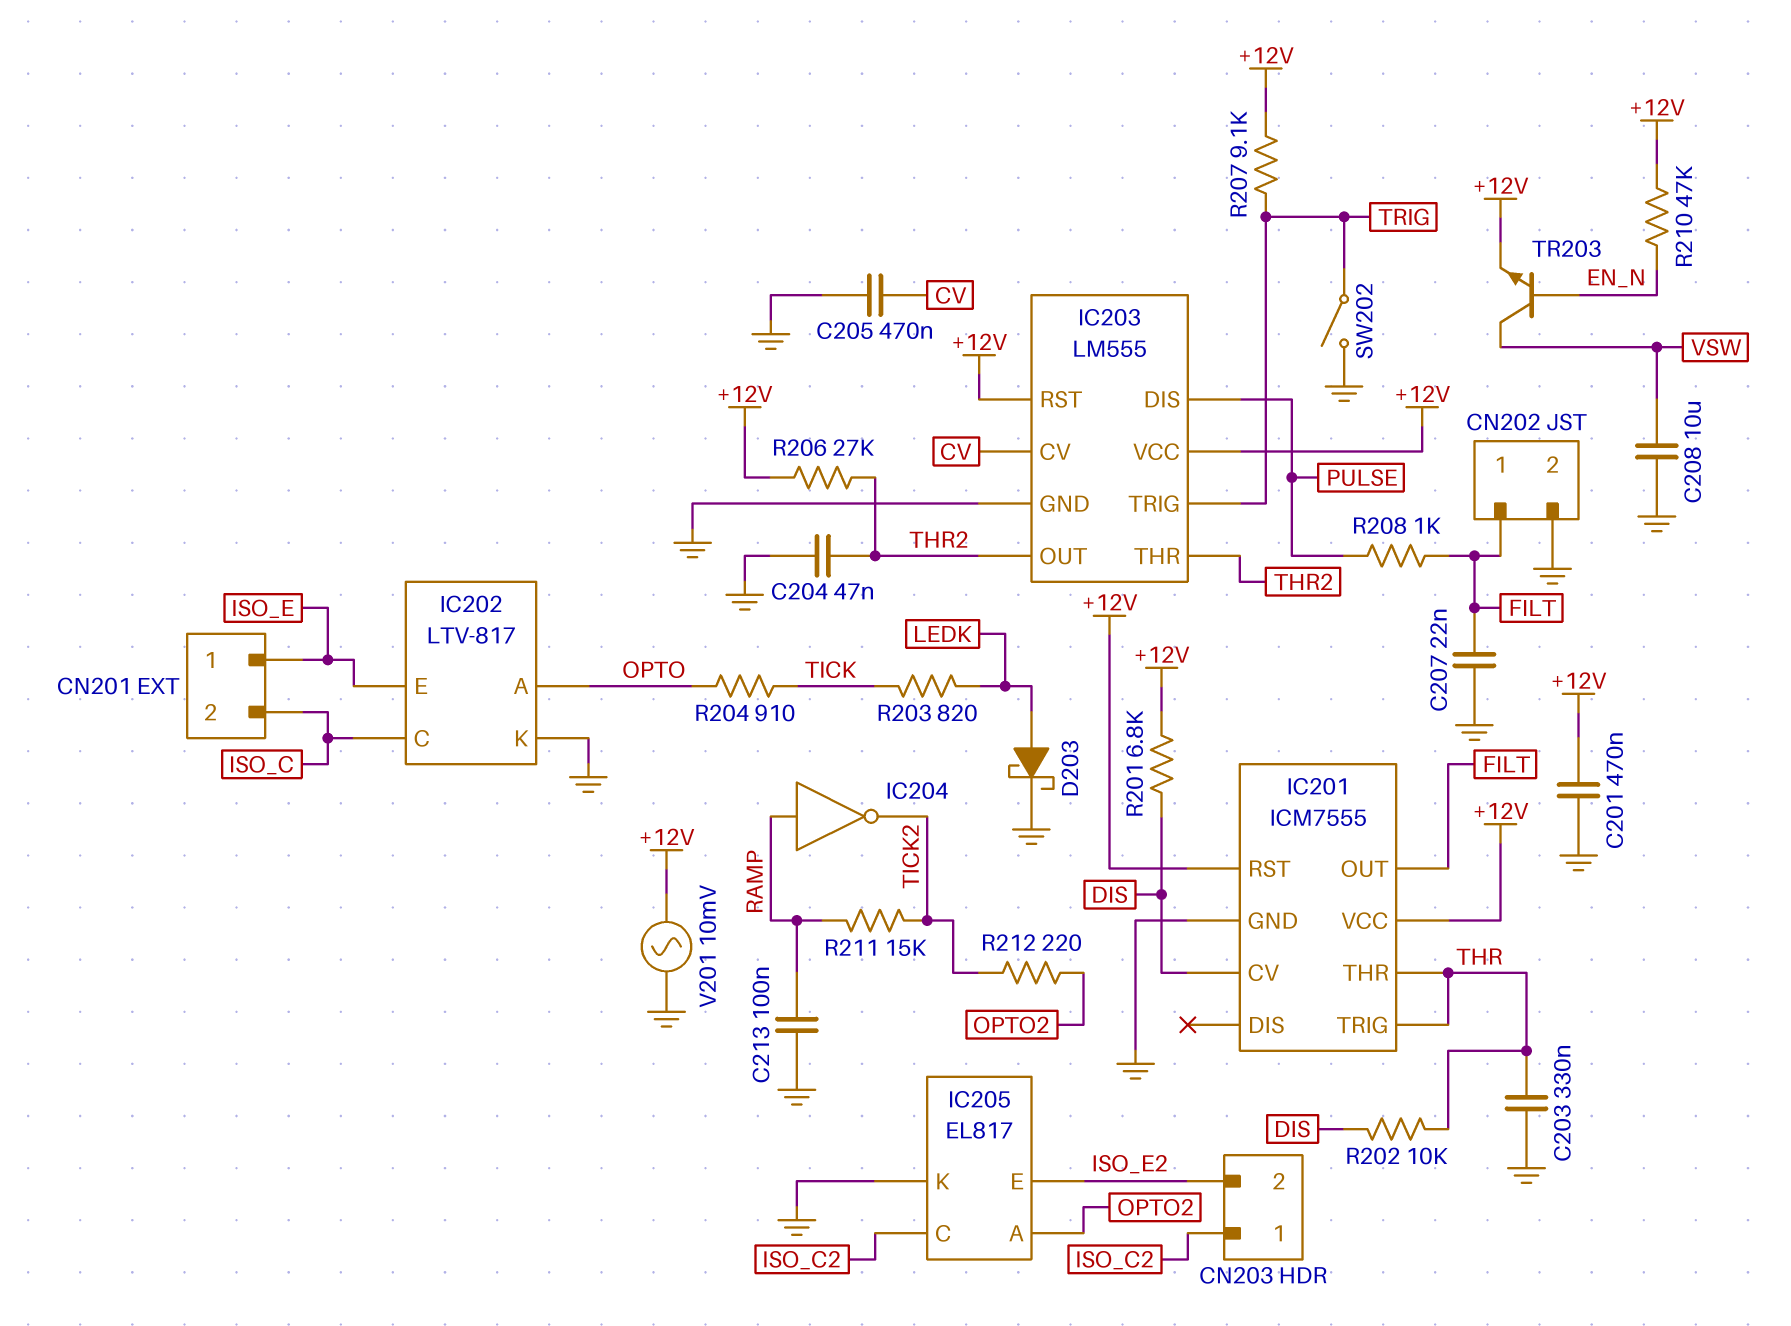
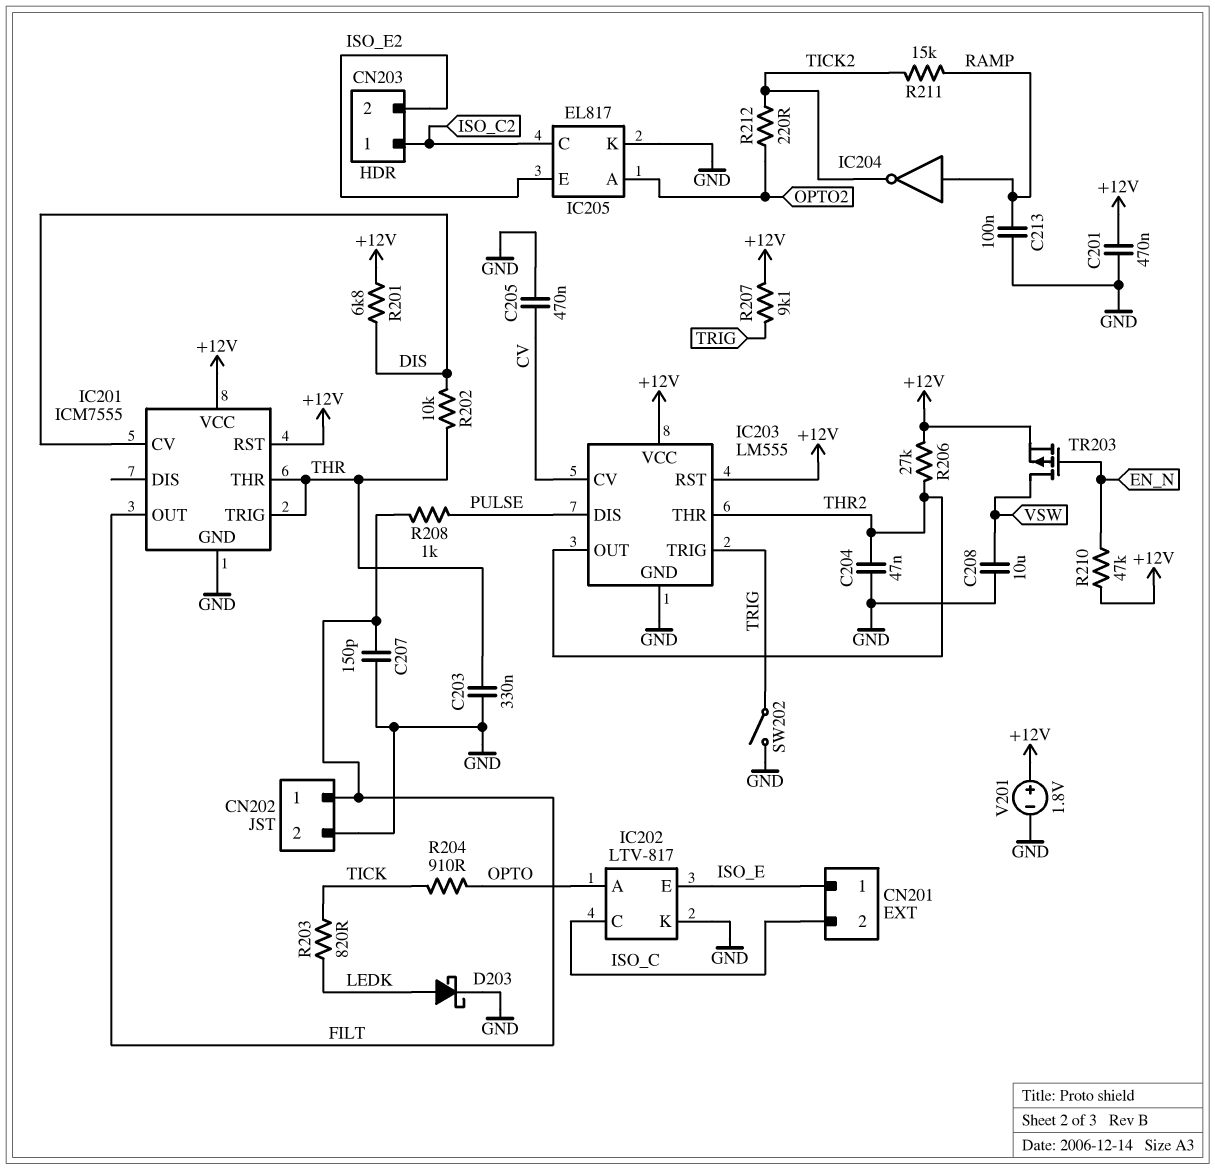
C207: 22nF (FILT, GND) -> 150pF (FILT, GND)
TR203: NPN (B EN_N, C VSW, E +12V) -> PMOS (G EN_N, D VSW, S +12V)
V201: AC 10mV (+12V, GND) -> 1.8V (plus +12V, minus GND)

